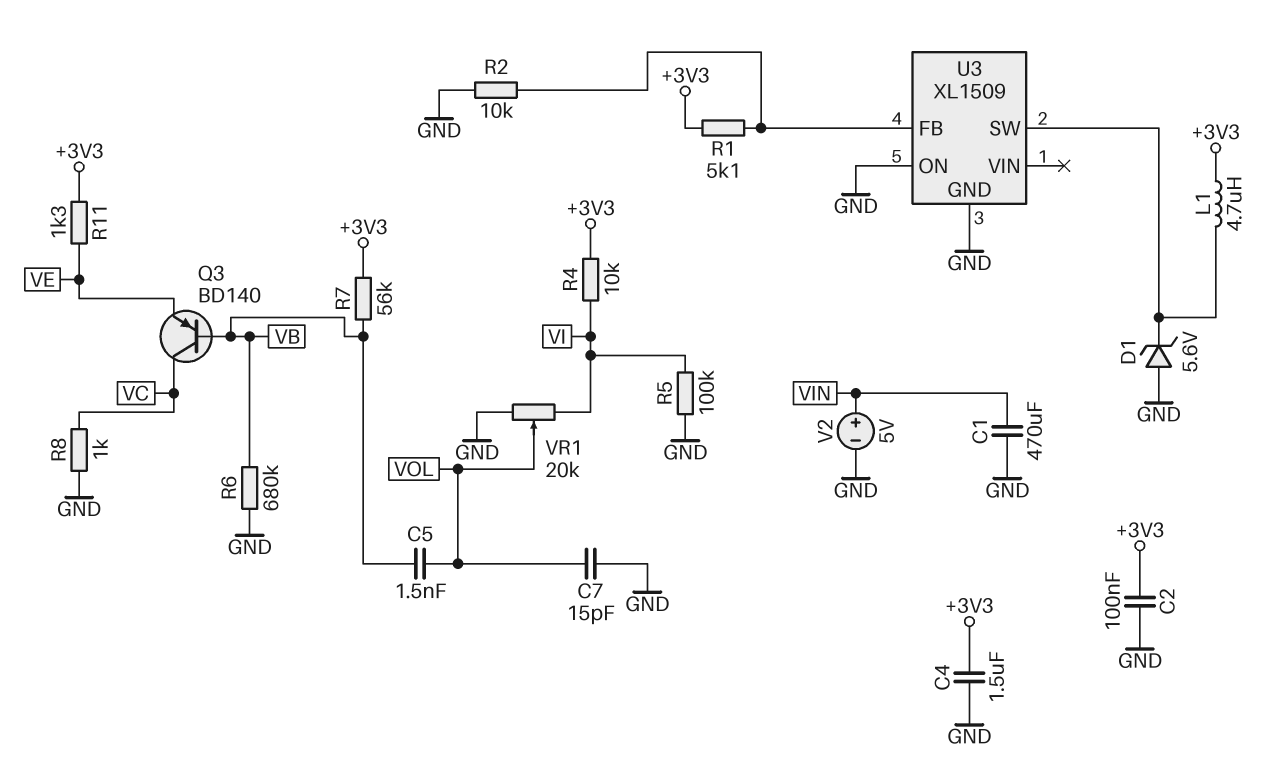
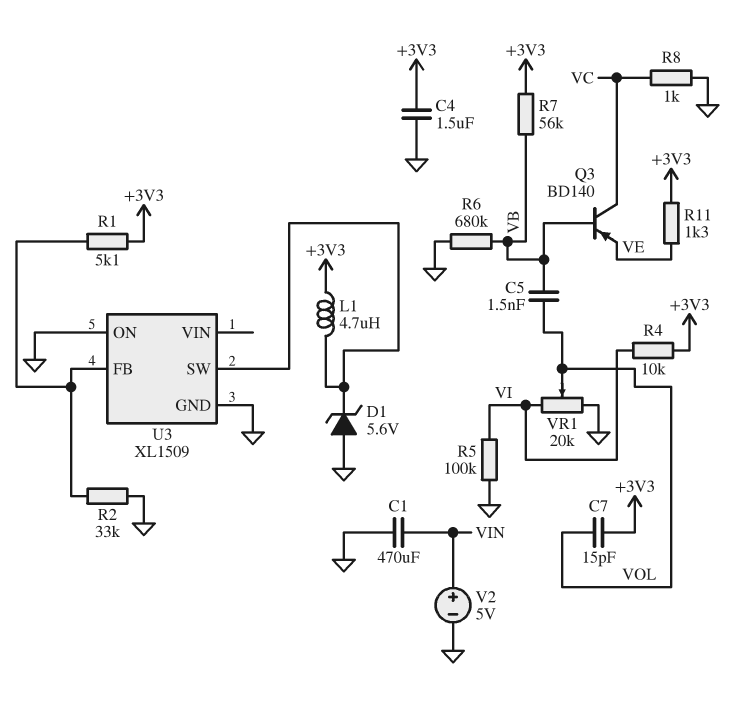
C2: 100nF (+3V3, GND) -> none
C7: 15pF (GND, VOL) -> 15pF (+3V3, VOL)
R2: 10k (GND, U3/FB) -> 33k (GND, U3/FB)

